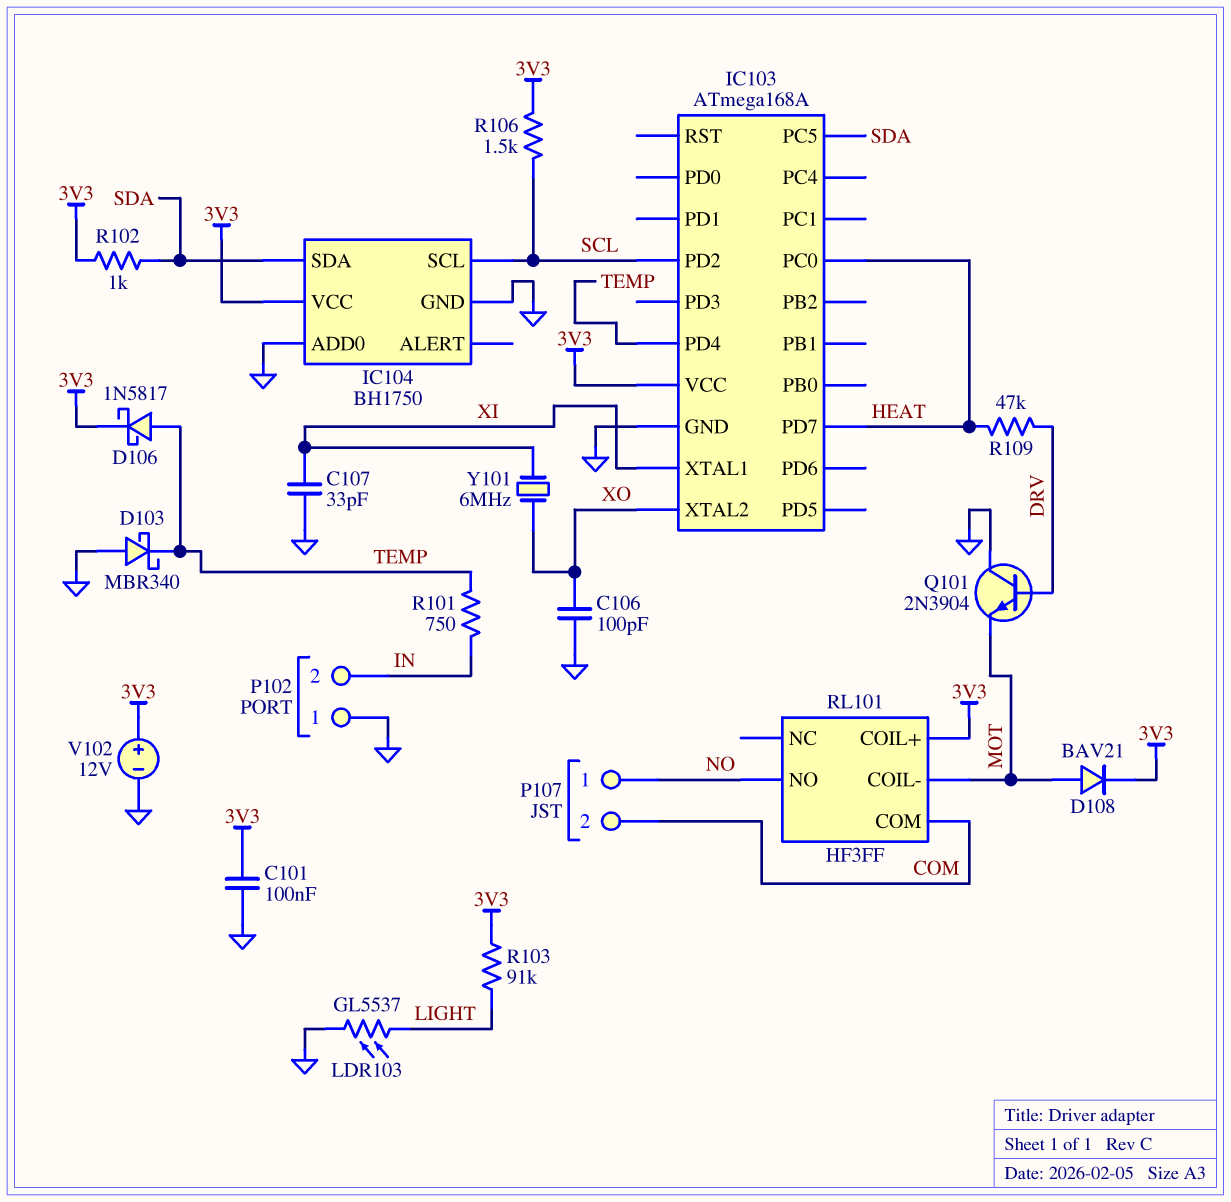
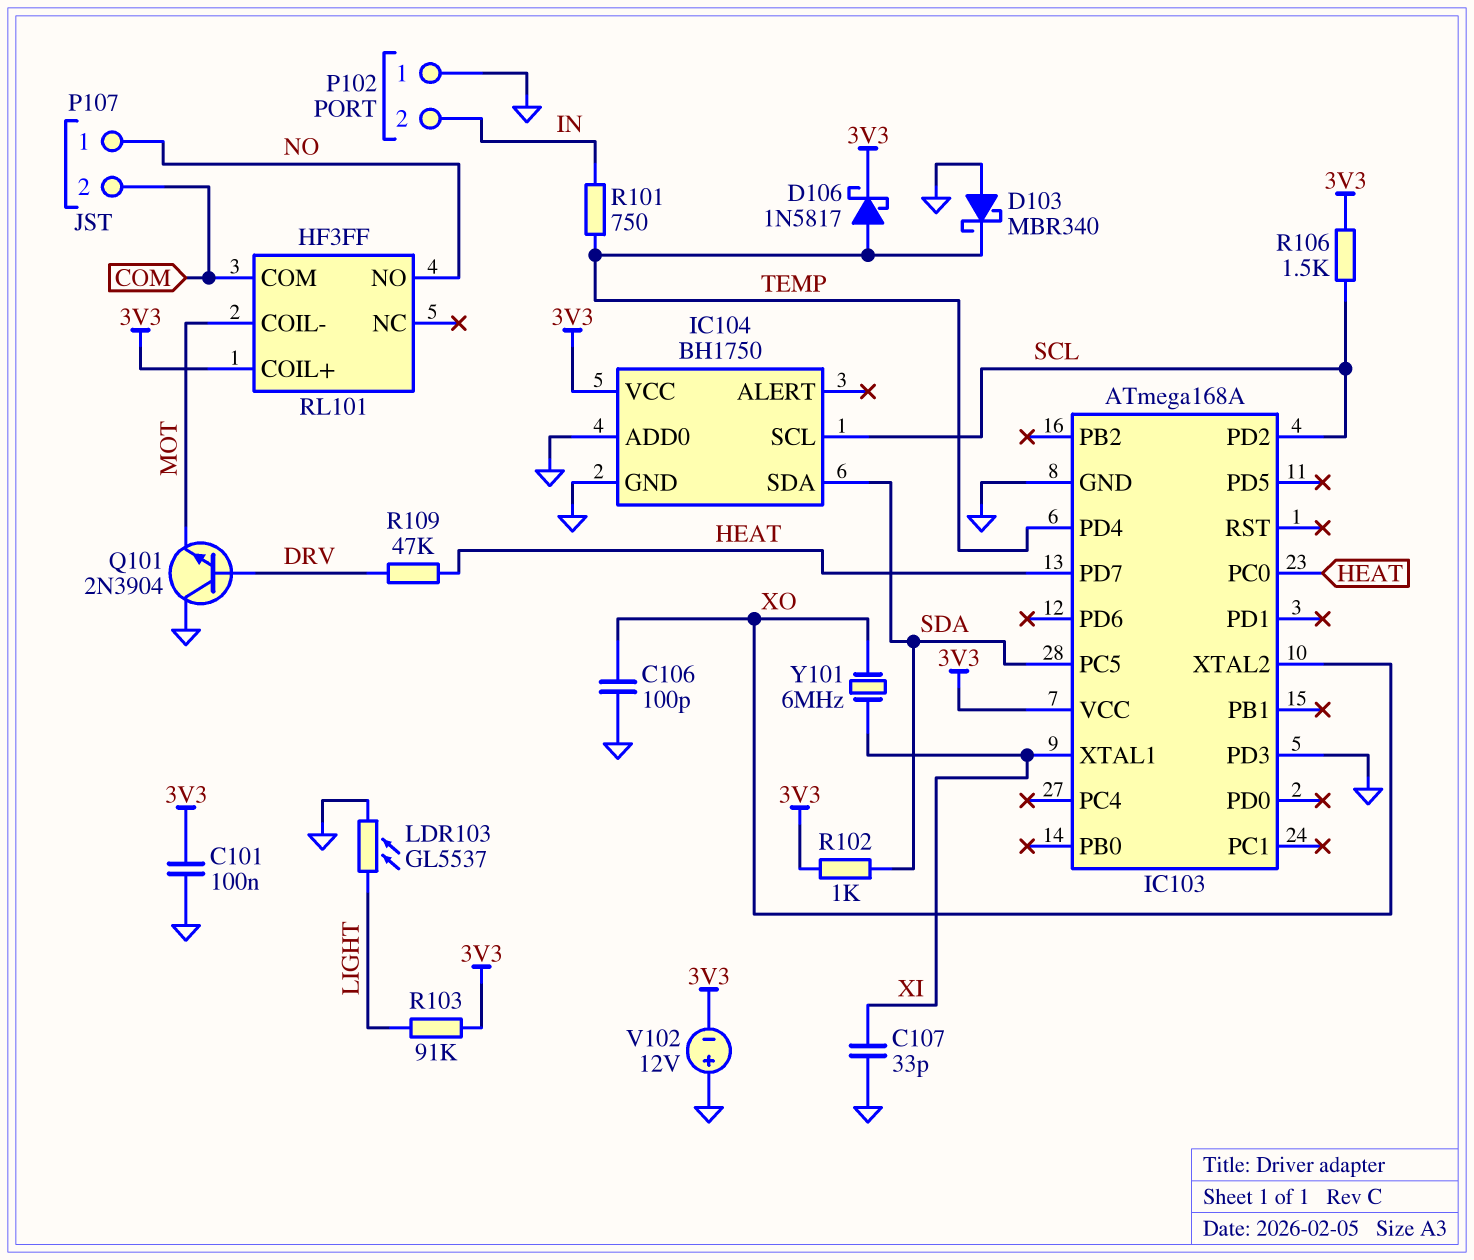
D108: diode BAV21 (A MOT, K 3V3) -> none
IC103 pin PD3: none -> GND
V102: 12V (plus 3V3, minus GND) -> 12V (plus GND, minus 3V3)

